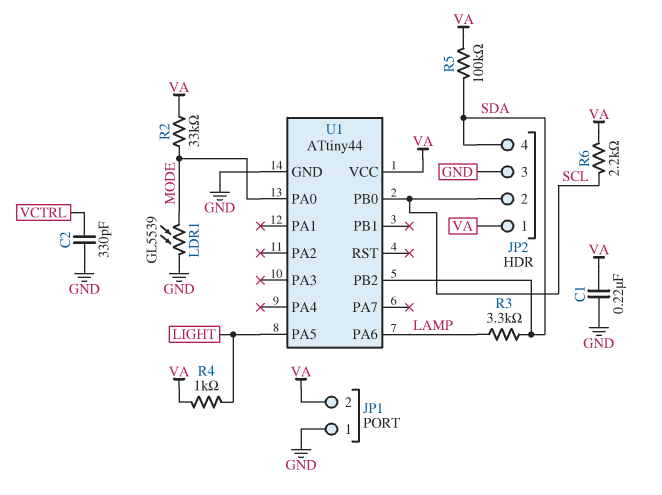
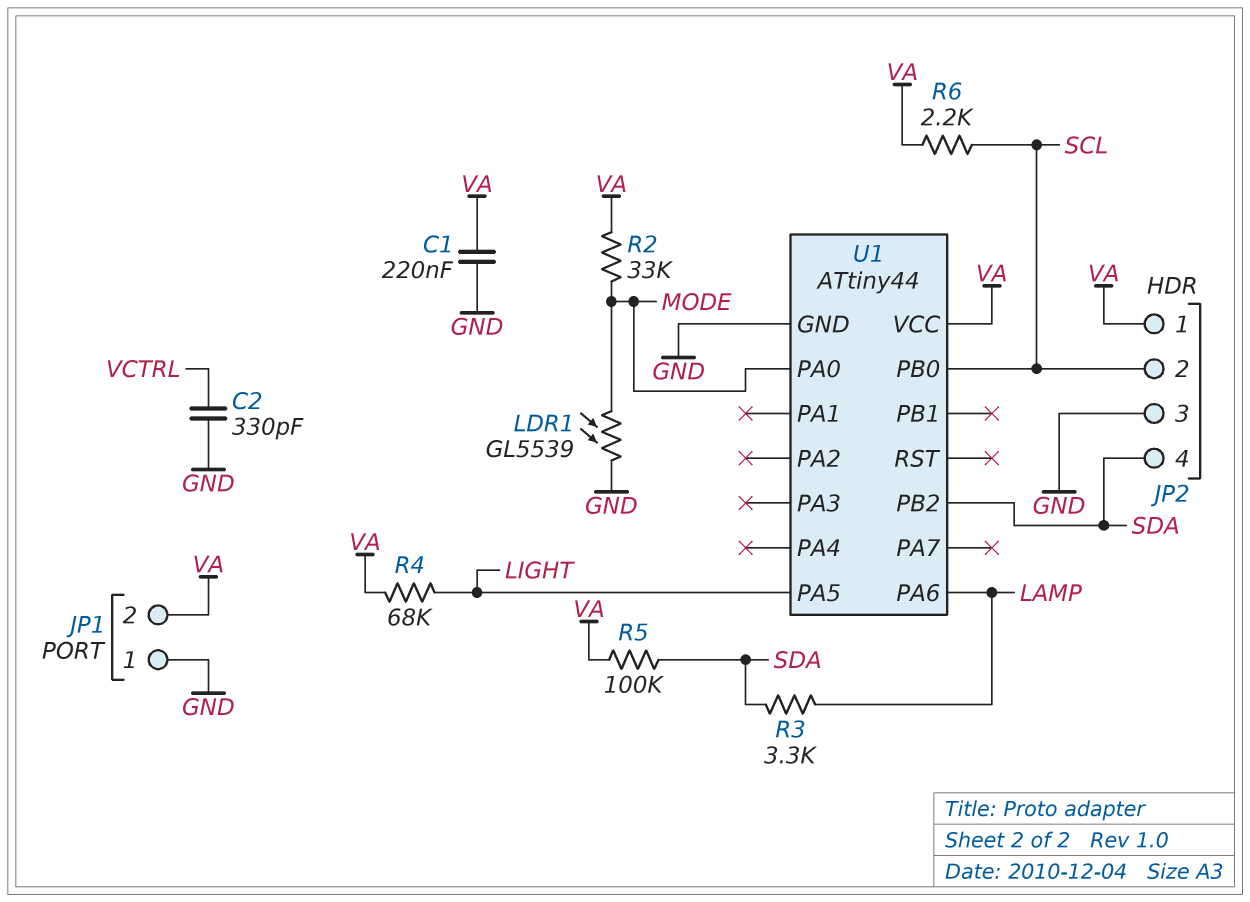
R4: 1k (LIGHT, VA) -> 68k (LIGHT, VA)

